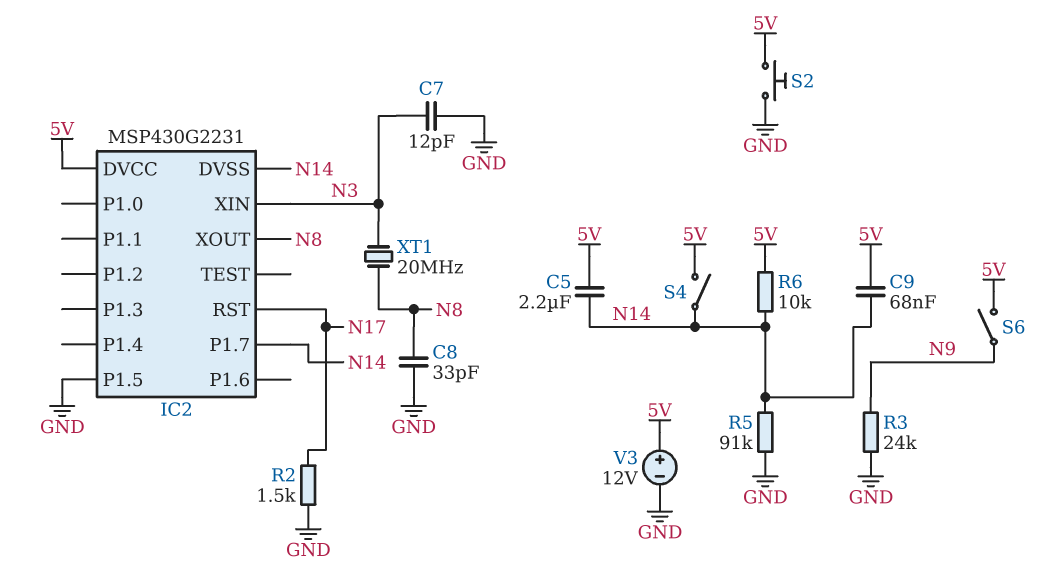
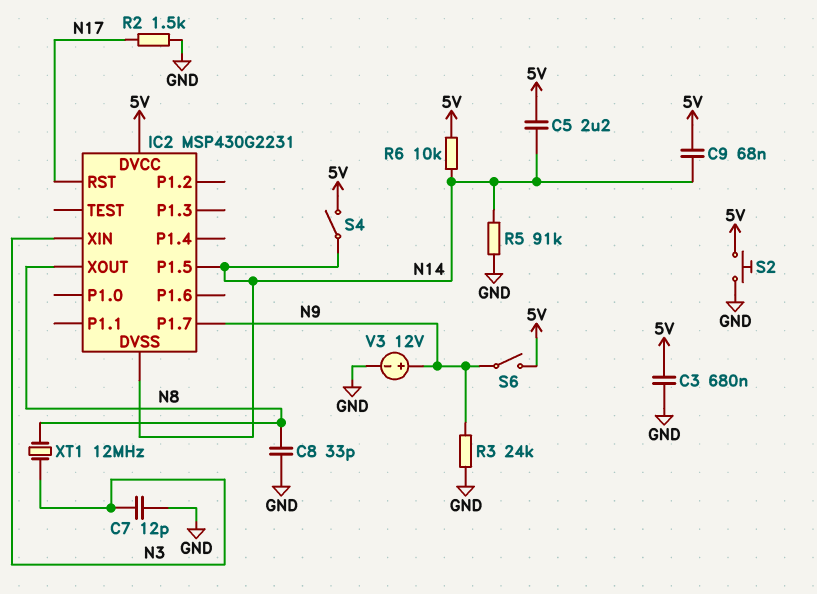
C3: none -> 680nF (5V, GND)
IC2 pin P1.5: GND -> N14
IC2 pin P1.7: N14 -> N9
V3: 12V (plus 5V, minus GND) -> 12V (plus N9, minus GND)
XT1: 20MHz (N3, N8) -> 12MHz (N3, N8)

